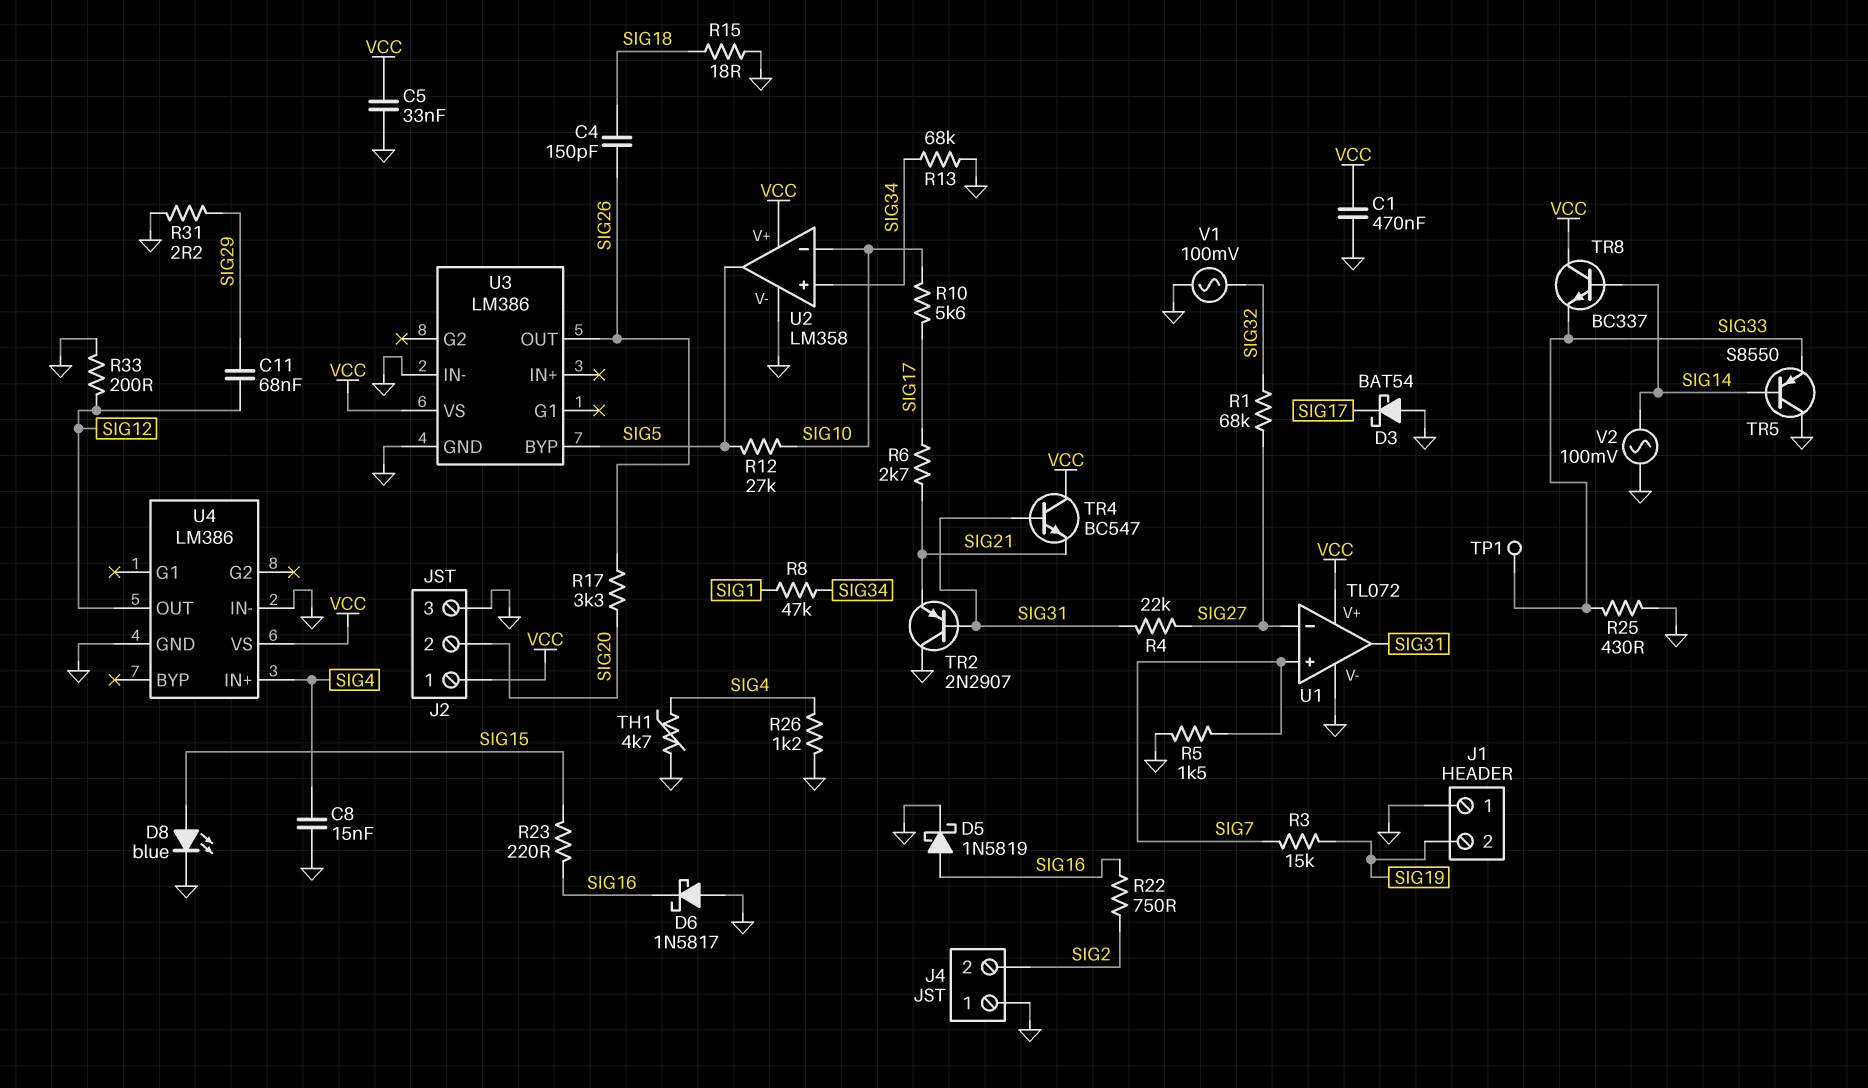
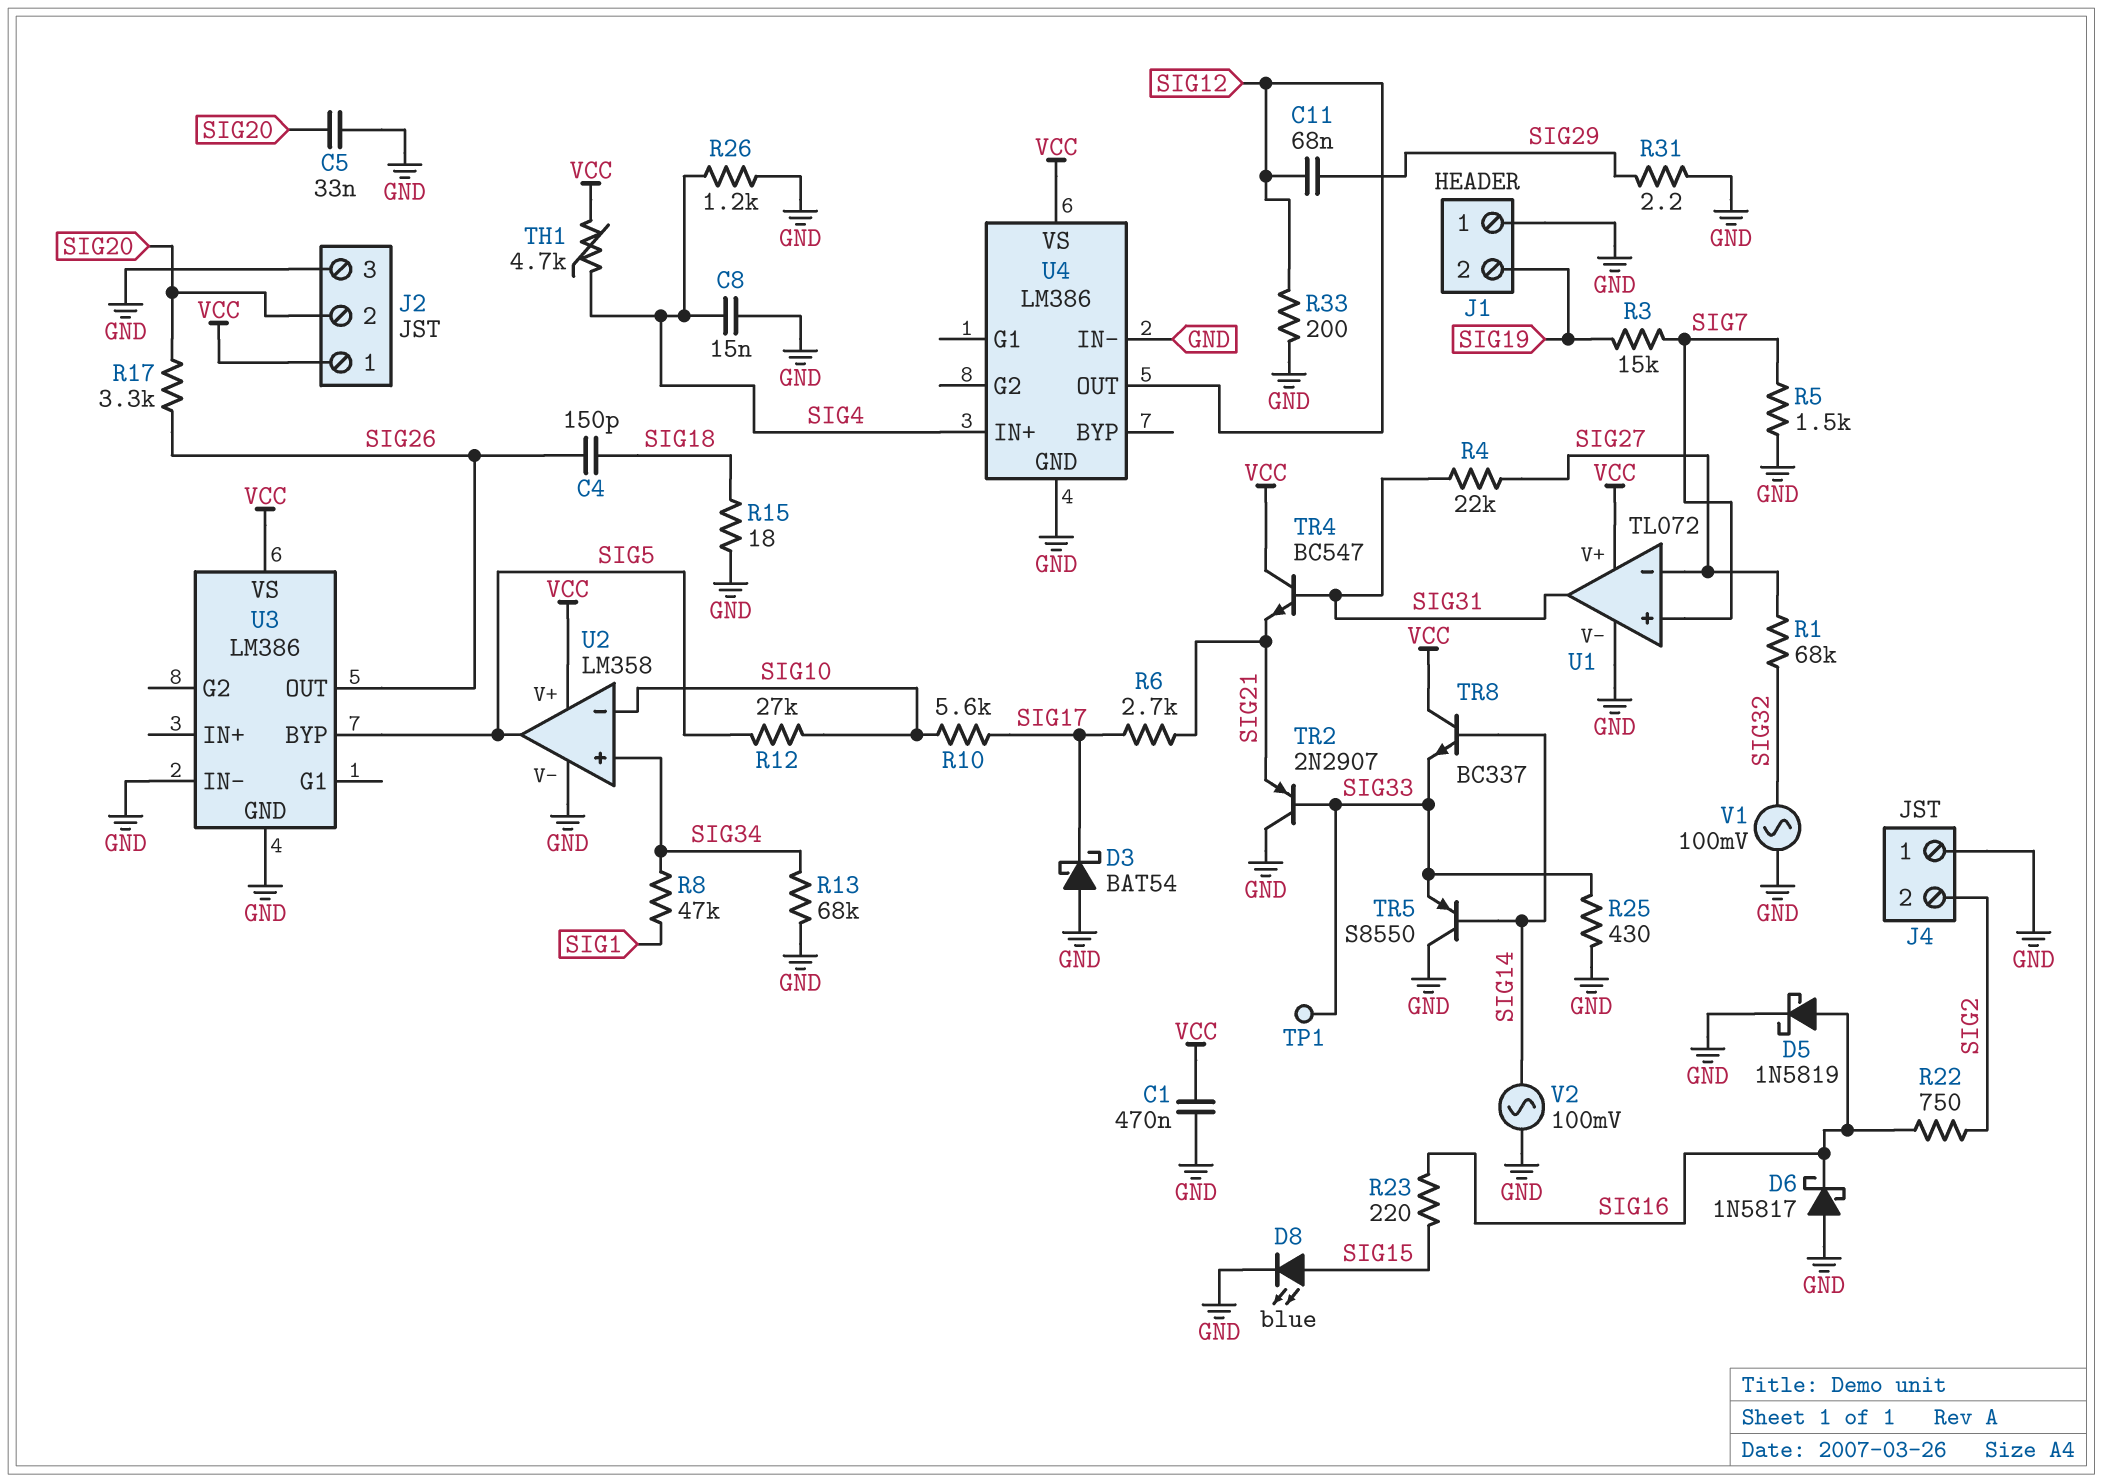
C5: 33nF (GND, VCC) -> 33nF (GND, SIG20)
TH1: 4.7k (GND, SIG4) -> 4.7k (SIG4, VCC)
TR2: PNP 2N2907 (B SIG31, C GND, E SIG21) -> PNP 2N2907 (B SIG33, C GND, E SIG21)

